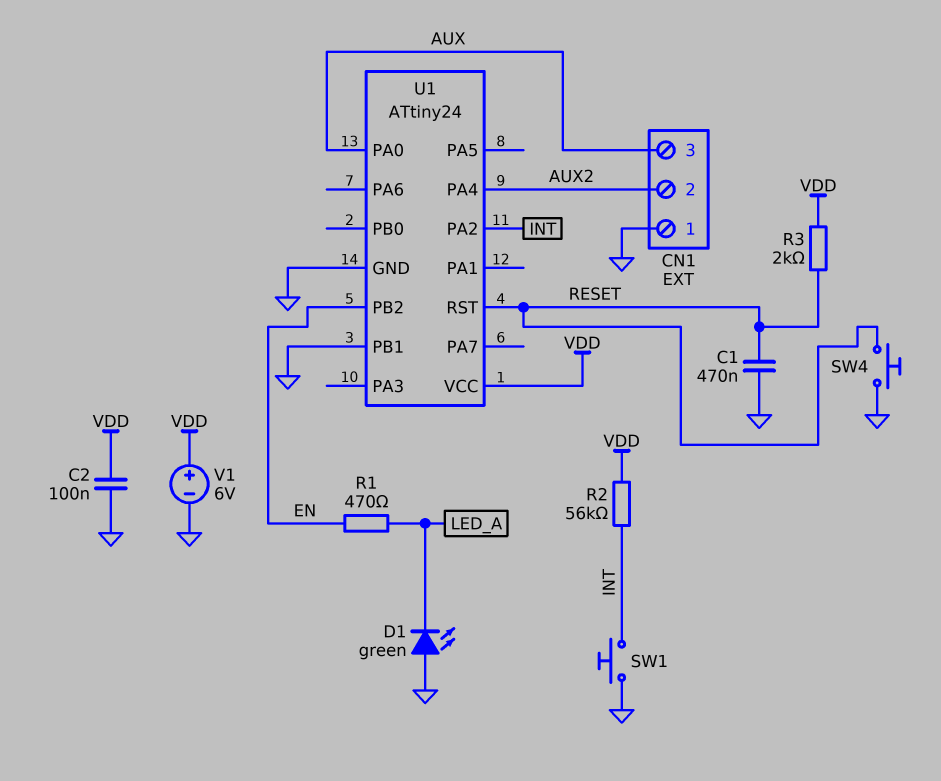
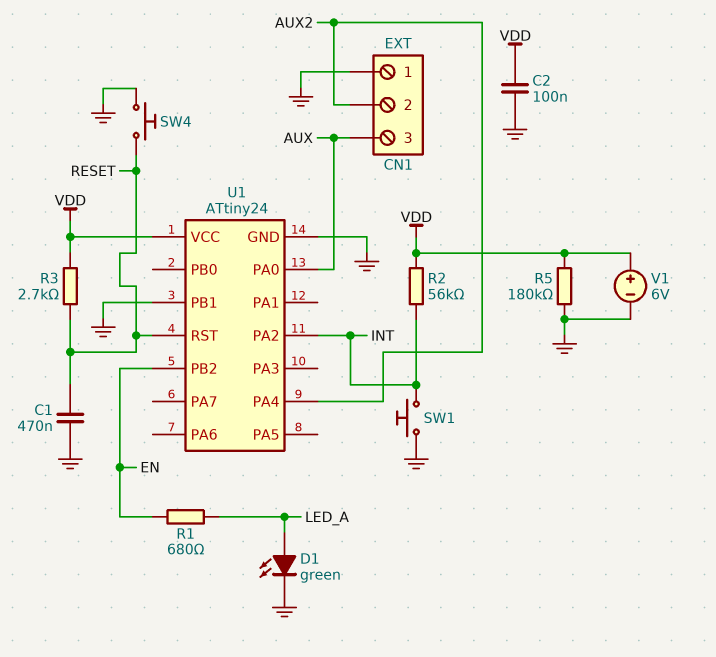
D1: LED green (A GND, K LED_A) -> LED green (A LED_A, K GND)
R1: 470 (EN, LED_A) -> 680 (EN, LED_A)
R3: 2k (RESET, VDD) -> 2.7k (RESET, VDD)
R5: none -> 180k (GND, VDD)

